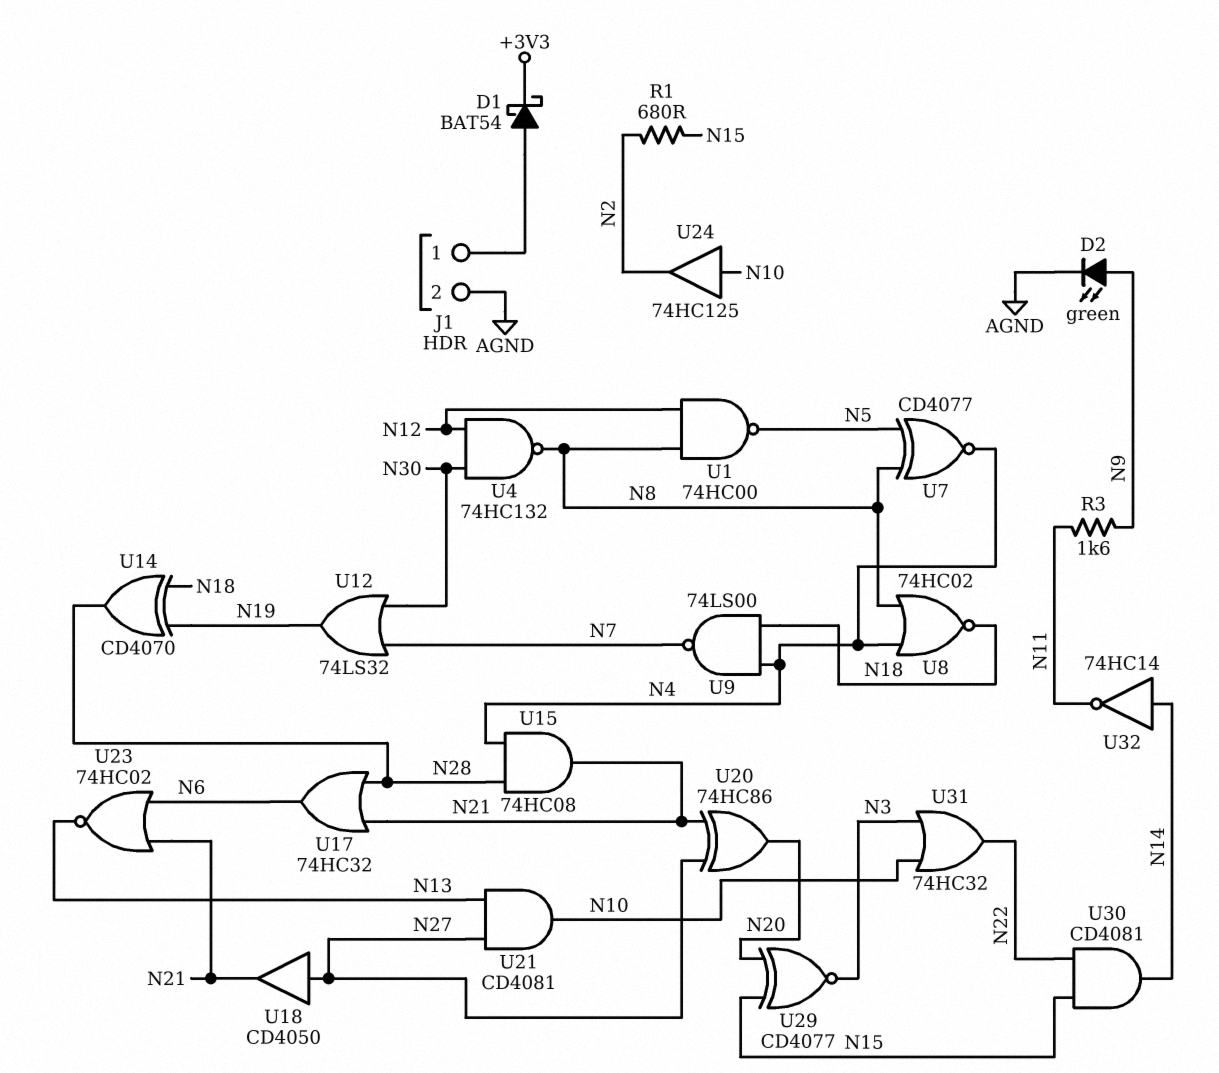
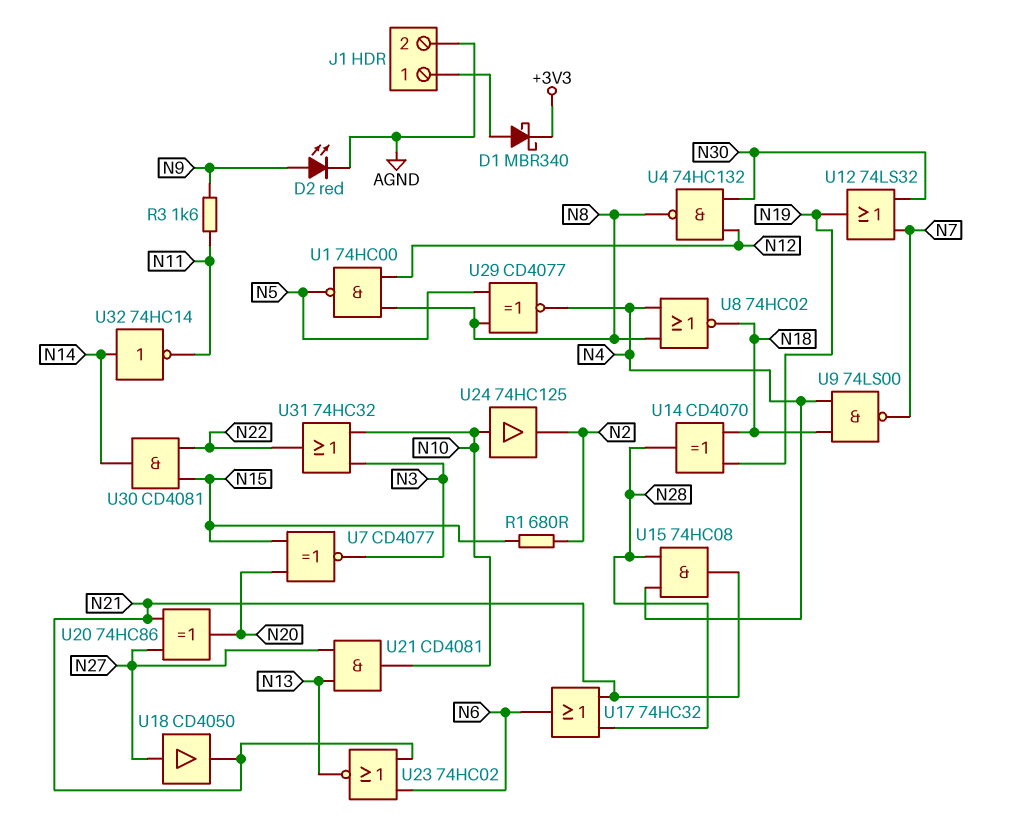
D1: schottky BAT54 (A J1/1, K +3V3) -> schottky MBR340 (A J1/1, K +3V3)
D2: LED green (A N9, K AGND) -> LED red (A N9, K AGND)
U7: XNOR CD4077 (in N5, in N8, out N4) -> XNOR CD4077 (in N15, in N20, out N3)
U29: XNOR CD4077 (in N15, in N20, out N3) -> XNOR CD4077 (in N5, in N8, out N4)

